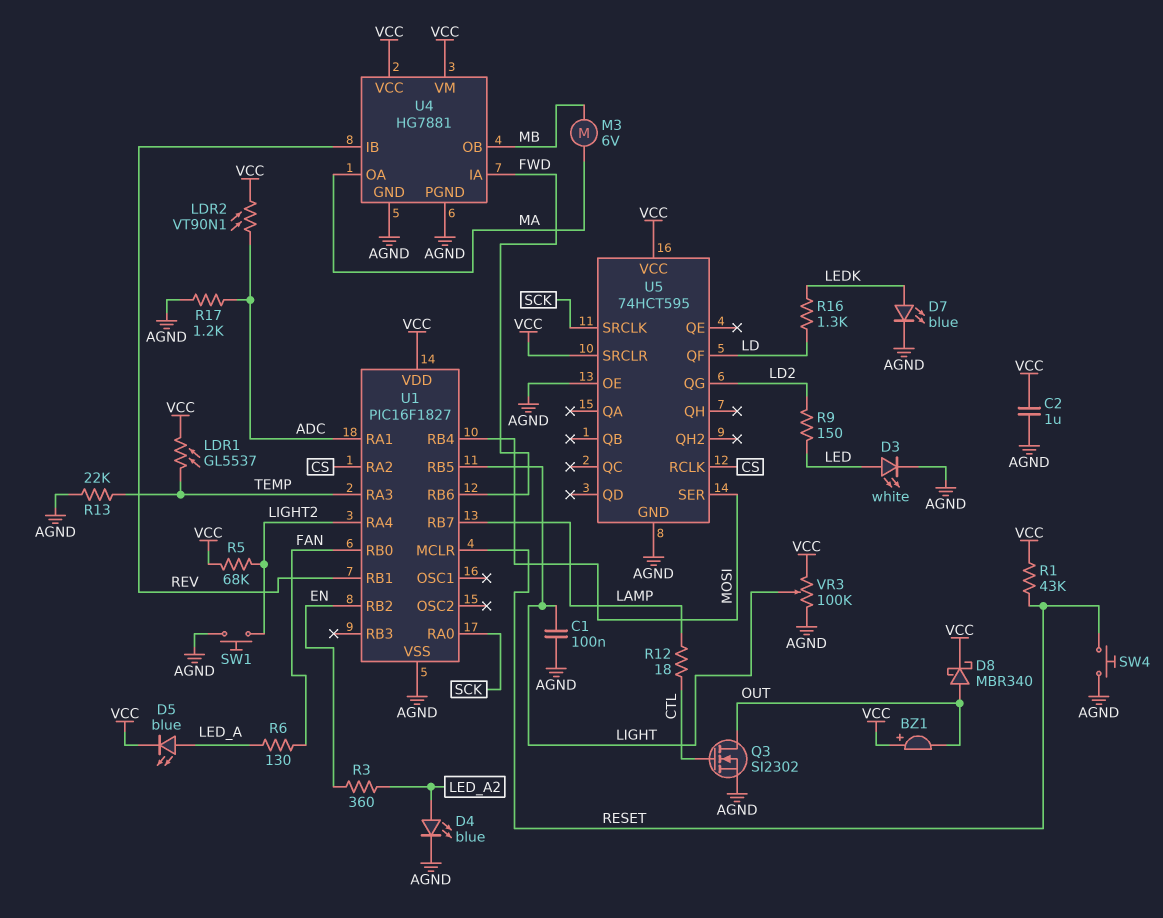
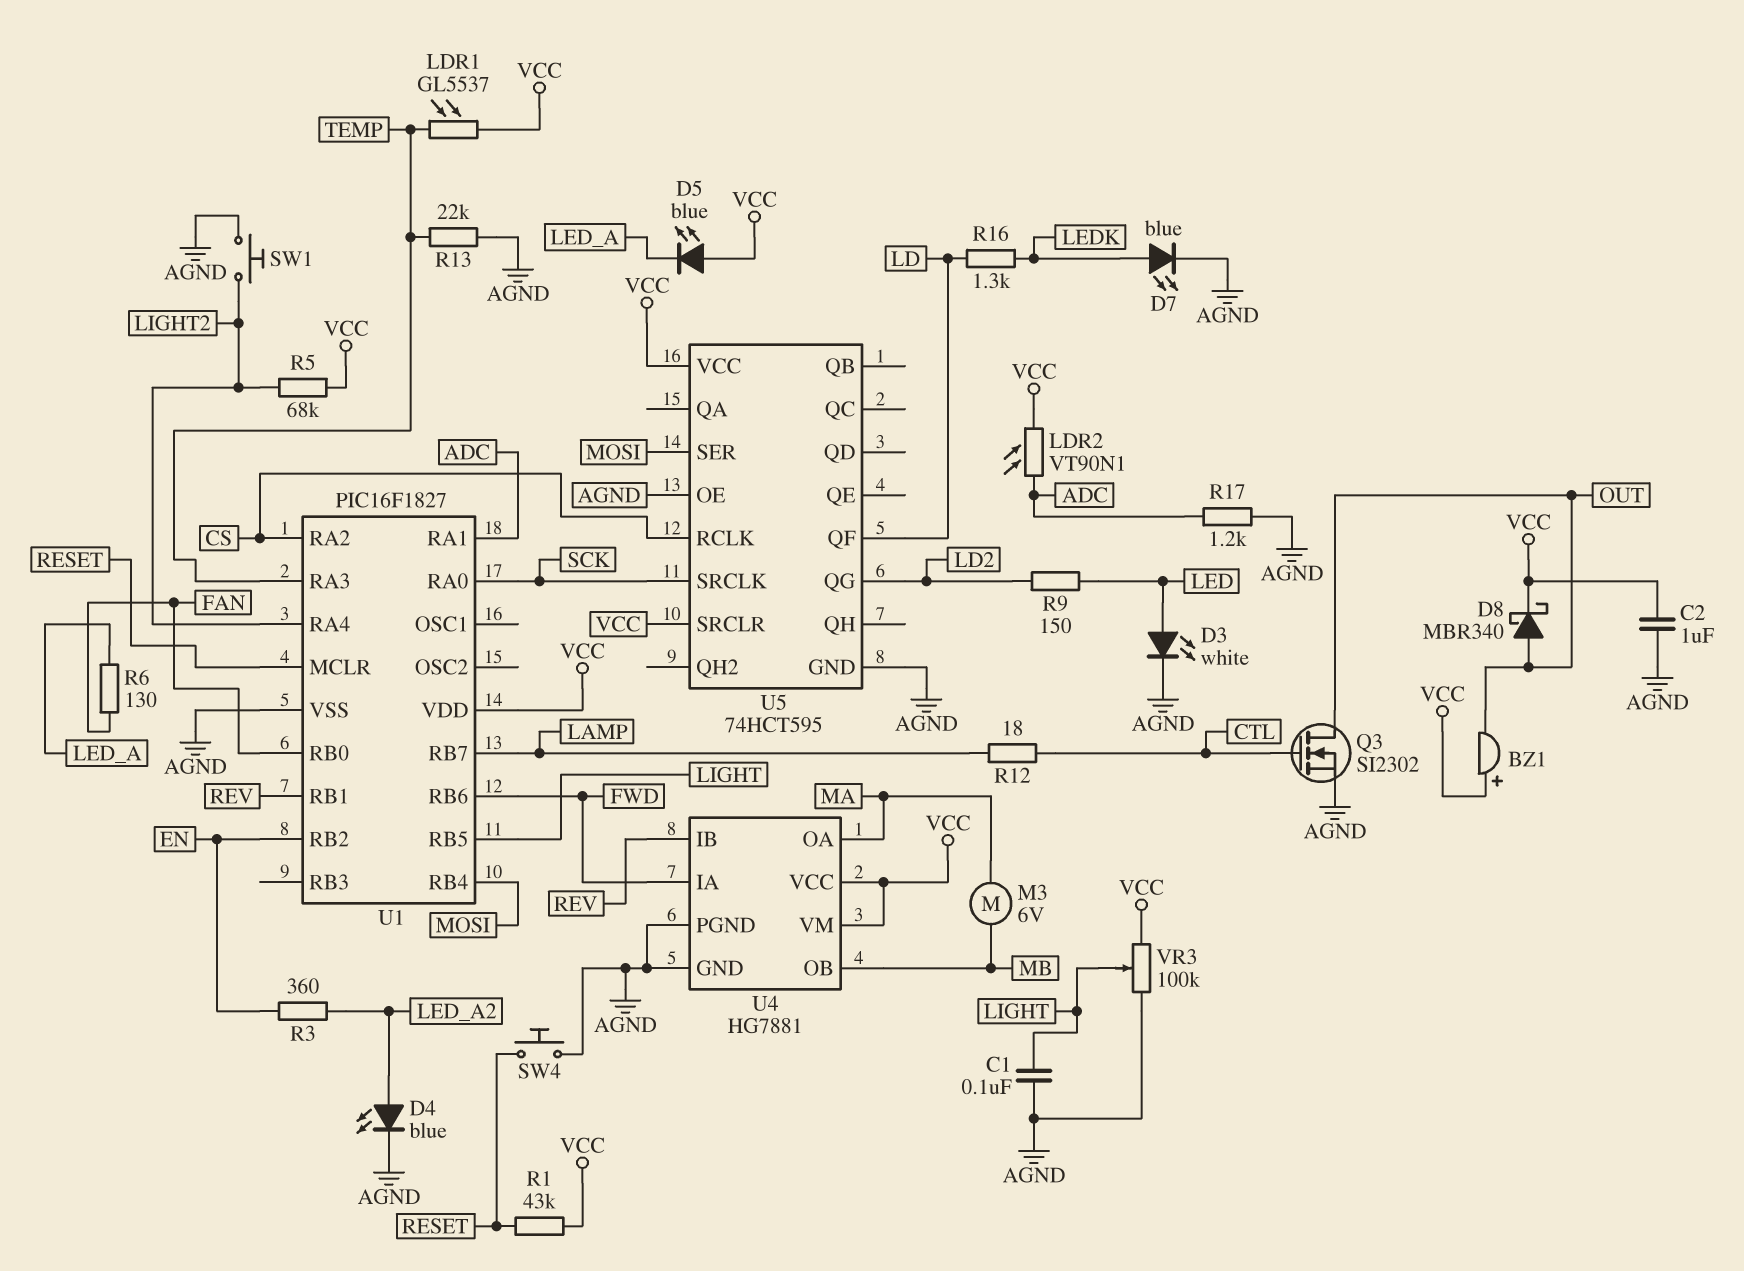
D5: LED blue (A LED_A, K VCC) -> LED blue (A VCC, K LED_A)

